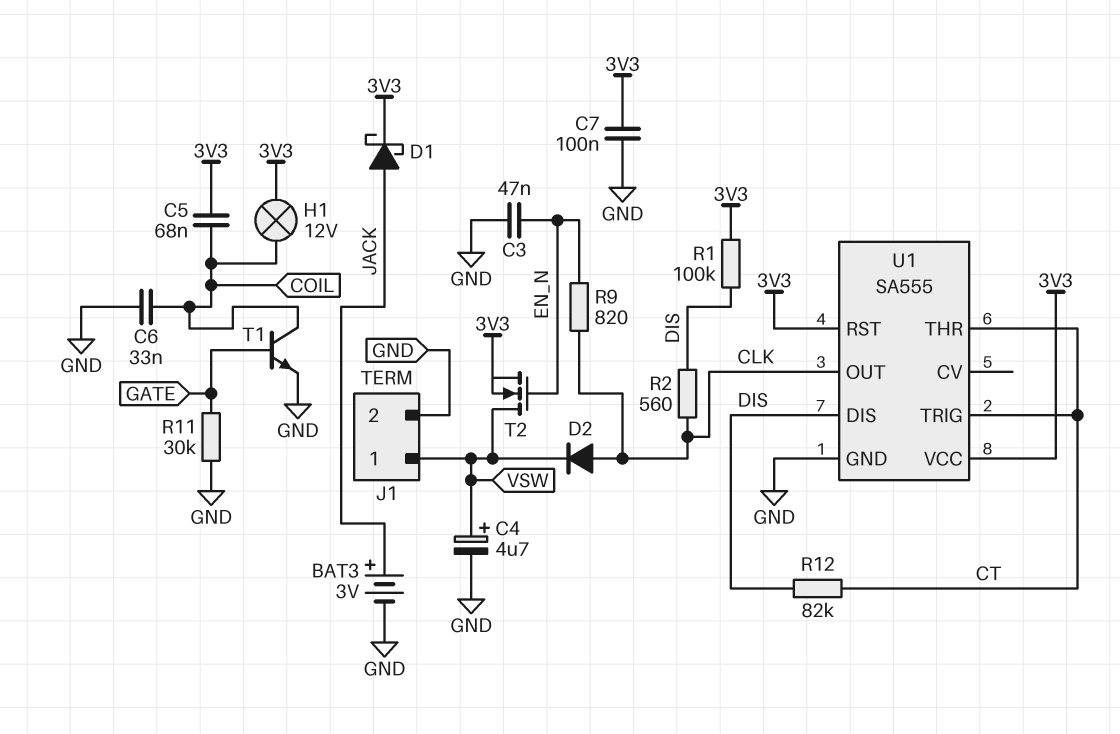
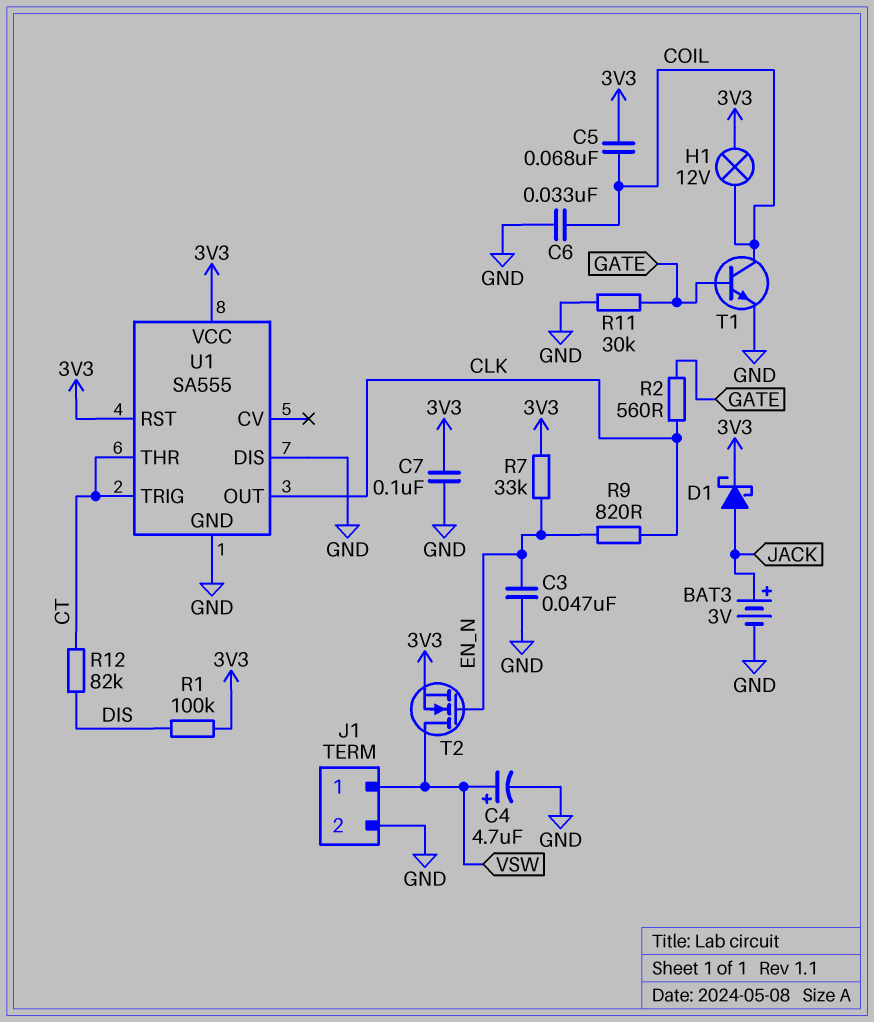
D2: diode (A CLK, K VSW) -> none
R2: 560 (CLK, DIS) -> 560 (CLK, GATE)
R7: none -> 33k (3V3, EN_N)
U1 pin DIS: DIS -> GND

